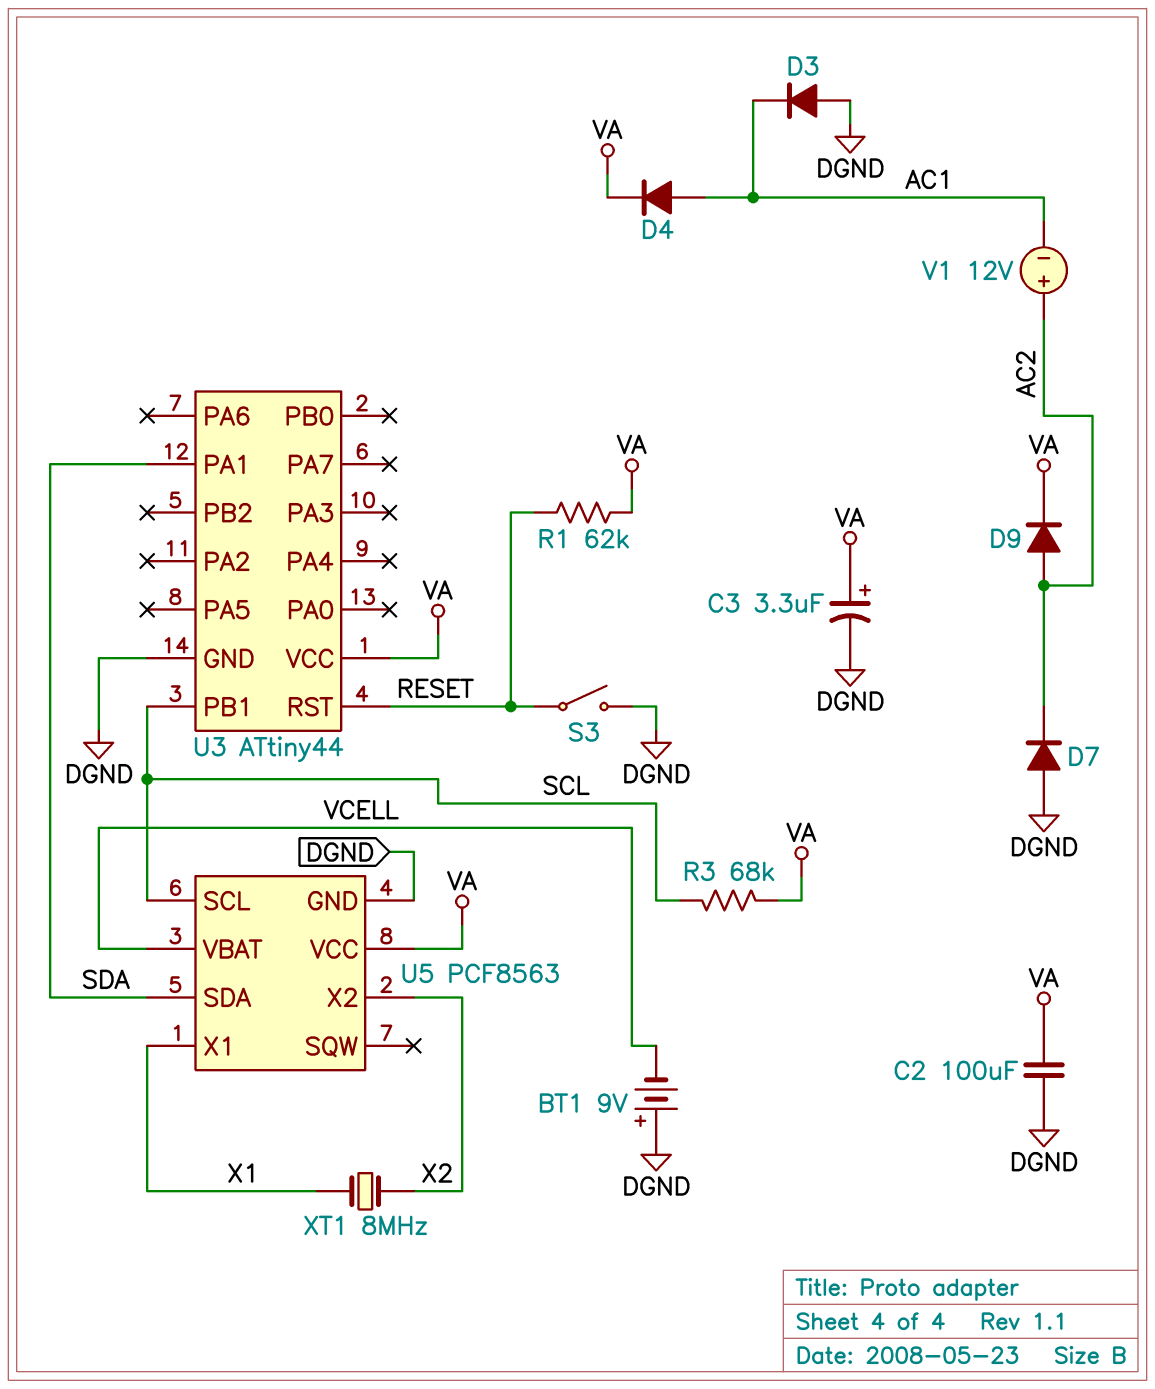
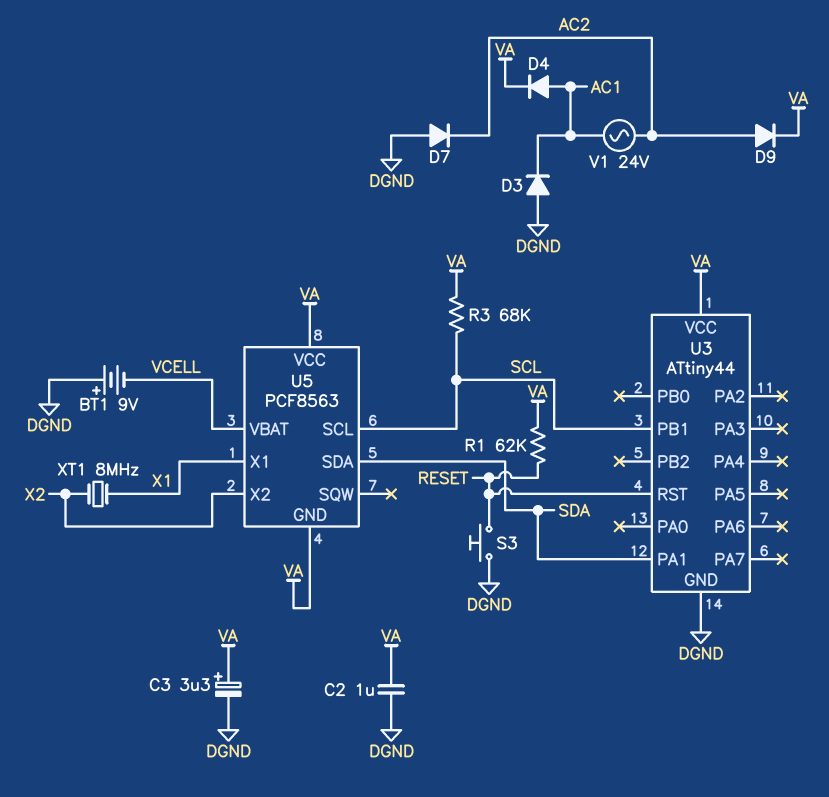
C2: 100uF (DGND, VA) -> 1uF (DGND, VA)
S3: switch (DGND, RESET) -> button (DGND, RESET)
U5 pin GND: DGND -> VA
V1: 12V (plus AC2, minus AC1) -> AC 24V (AC1, AC2)

